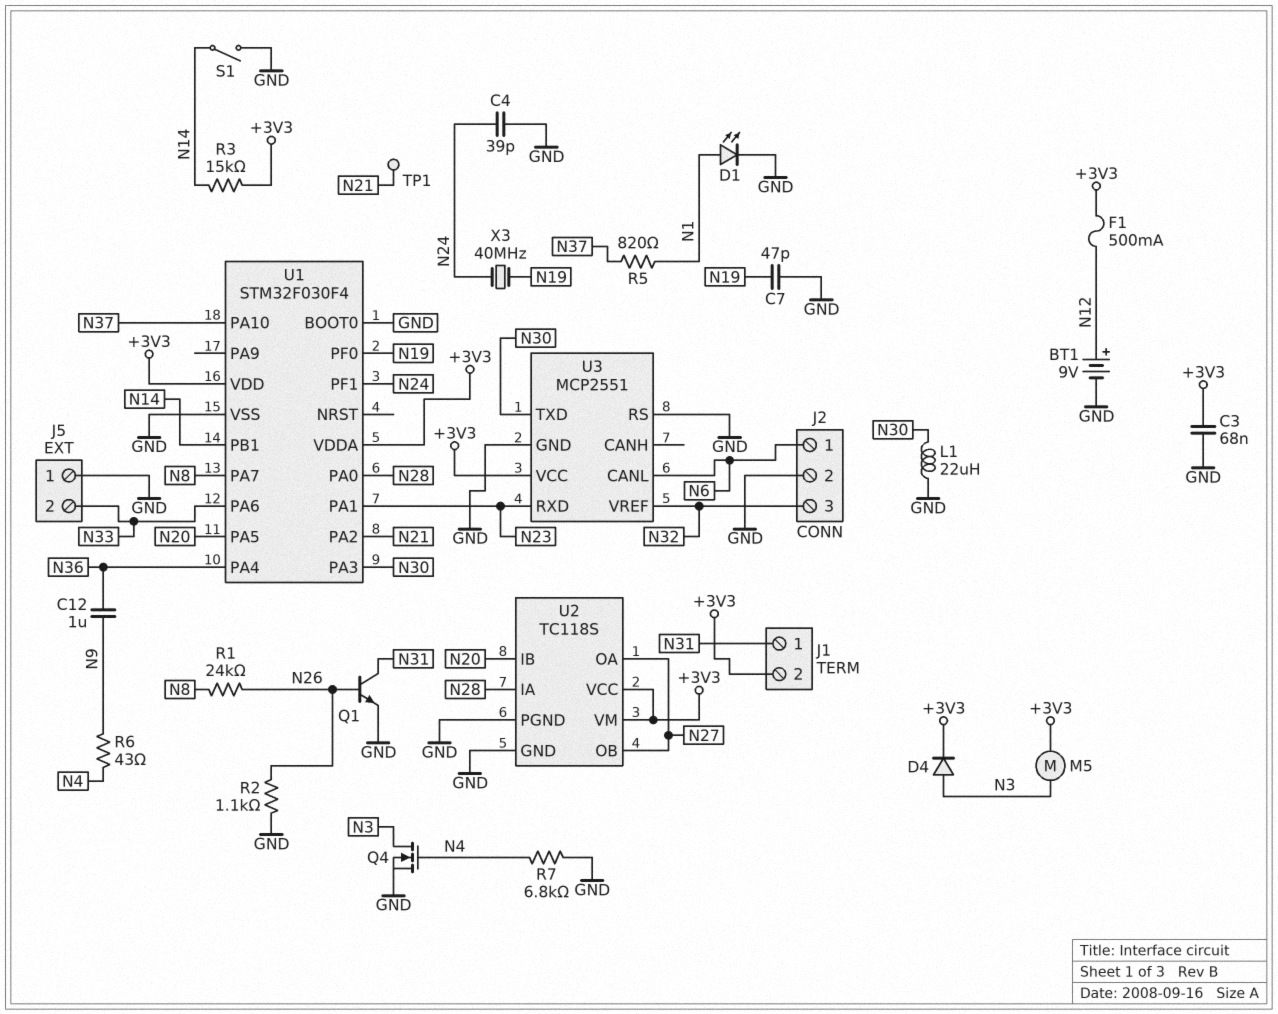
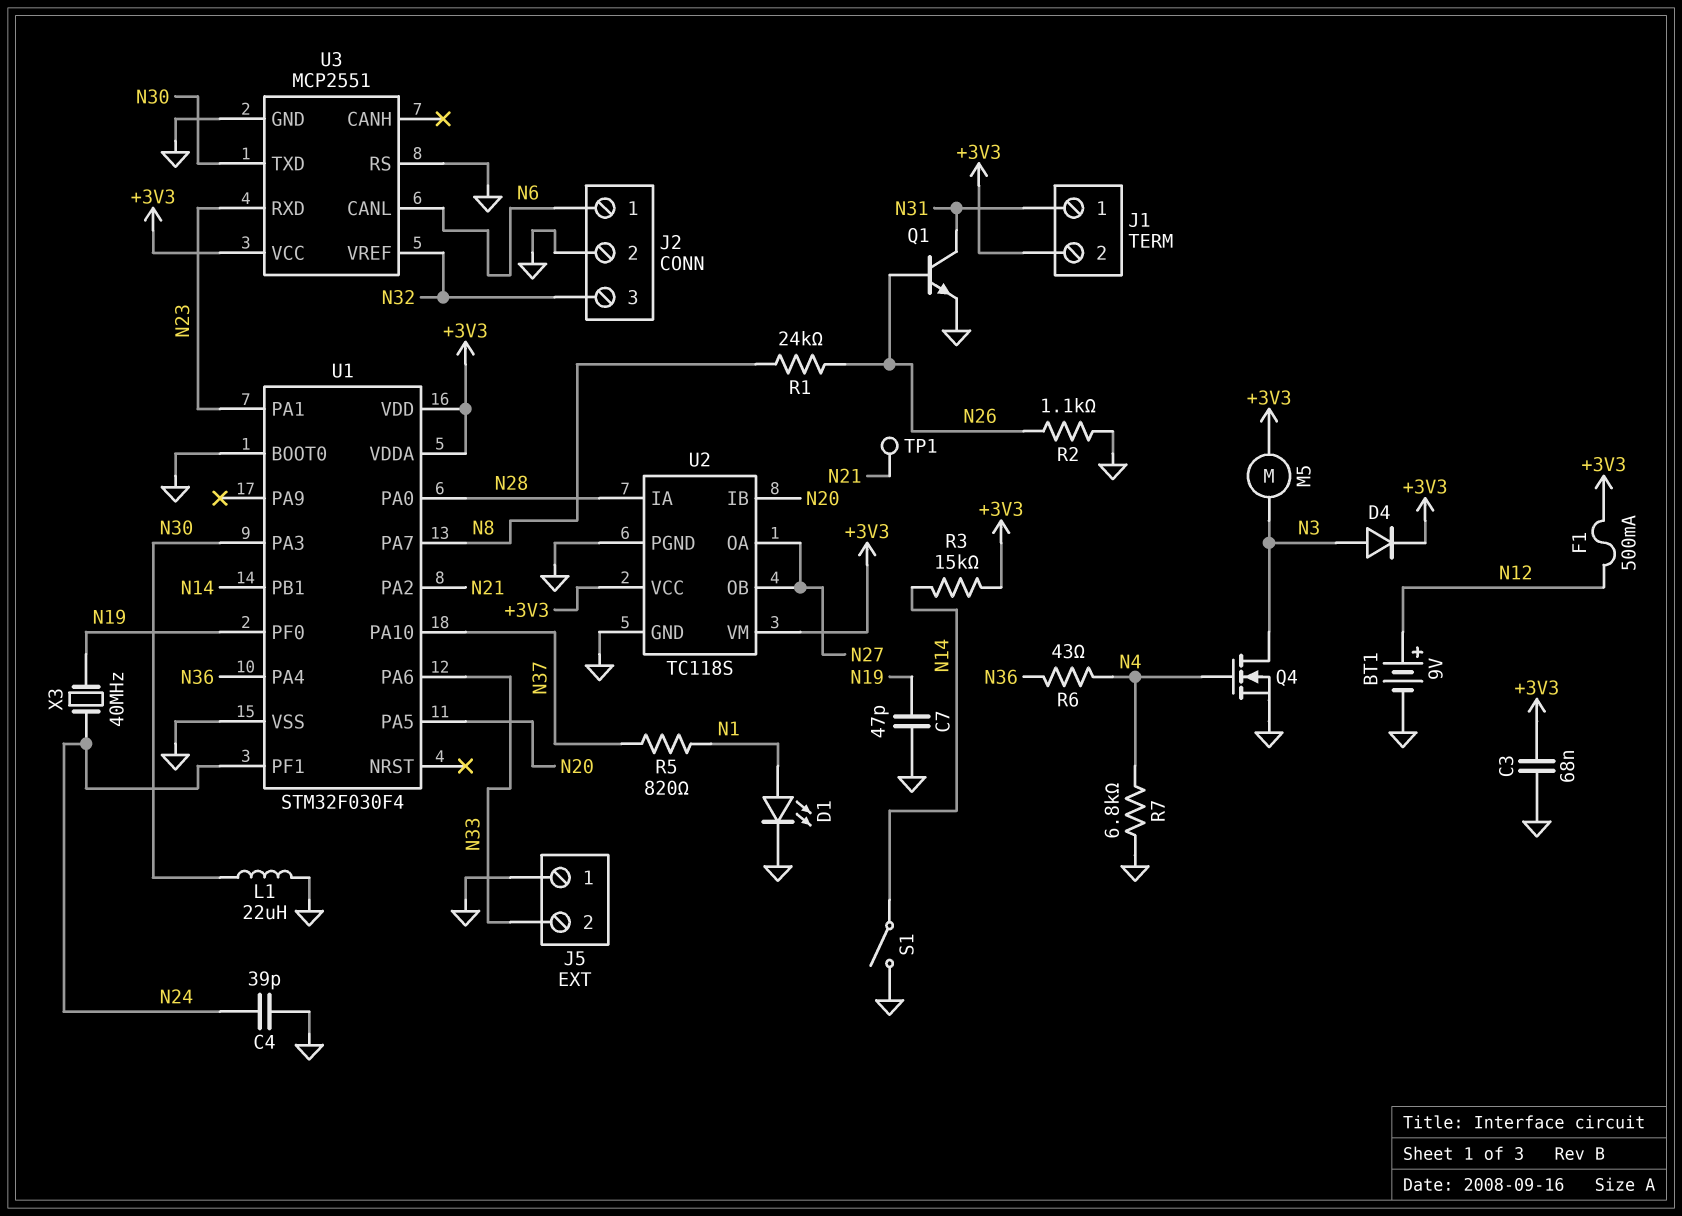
C12: 1uF (N9, N36) -> none
R6: 43 (N4, N9) -> 43 (N4, N36)

